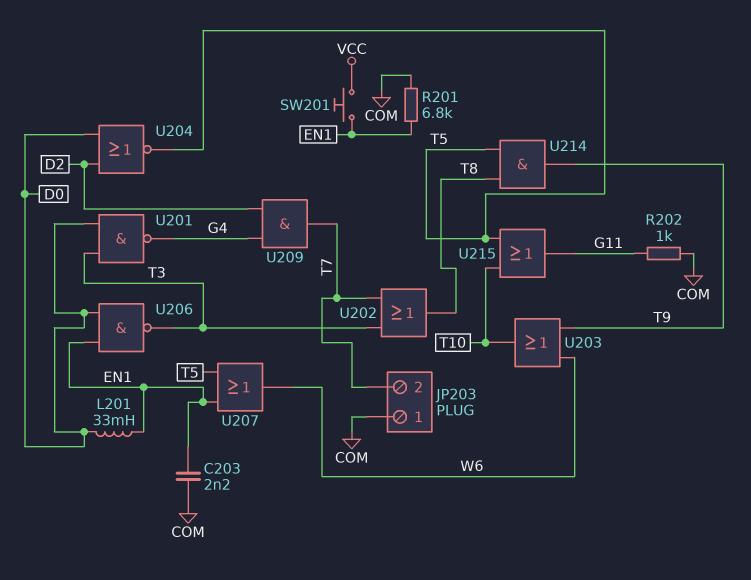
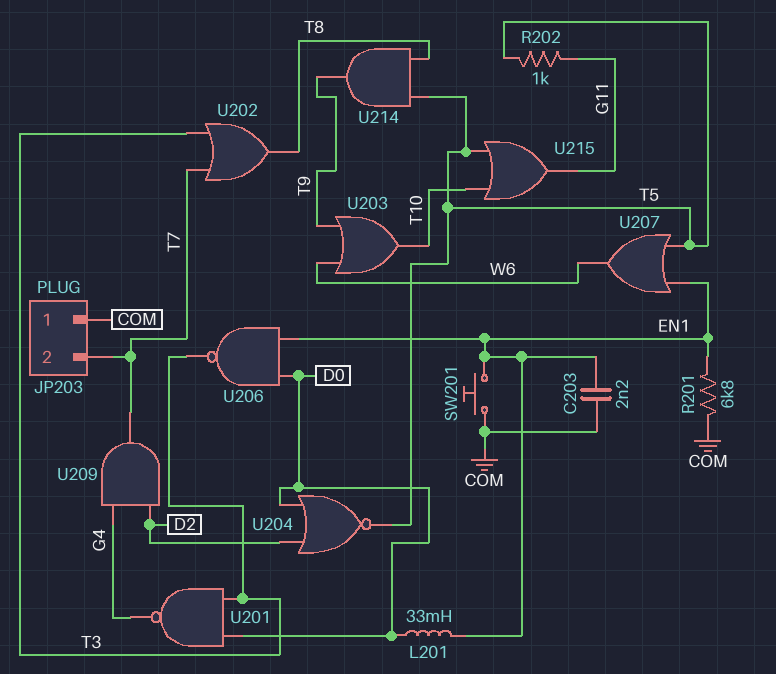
R202: 1k (COM, G11) -> 1k (G11, T5)
SW201: button (EN1, VCC) -> button (COM, EN1)

